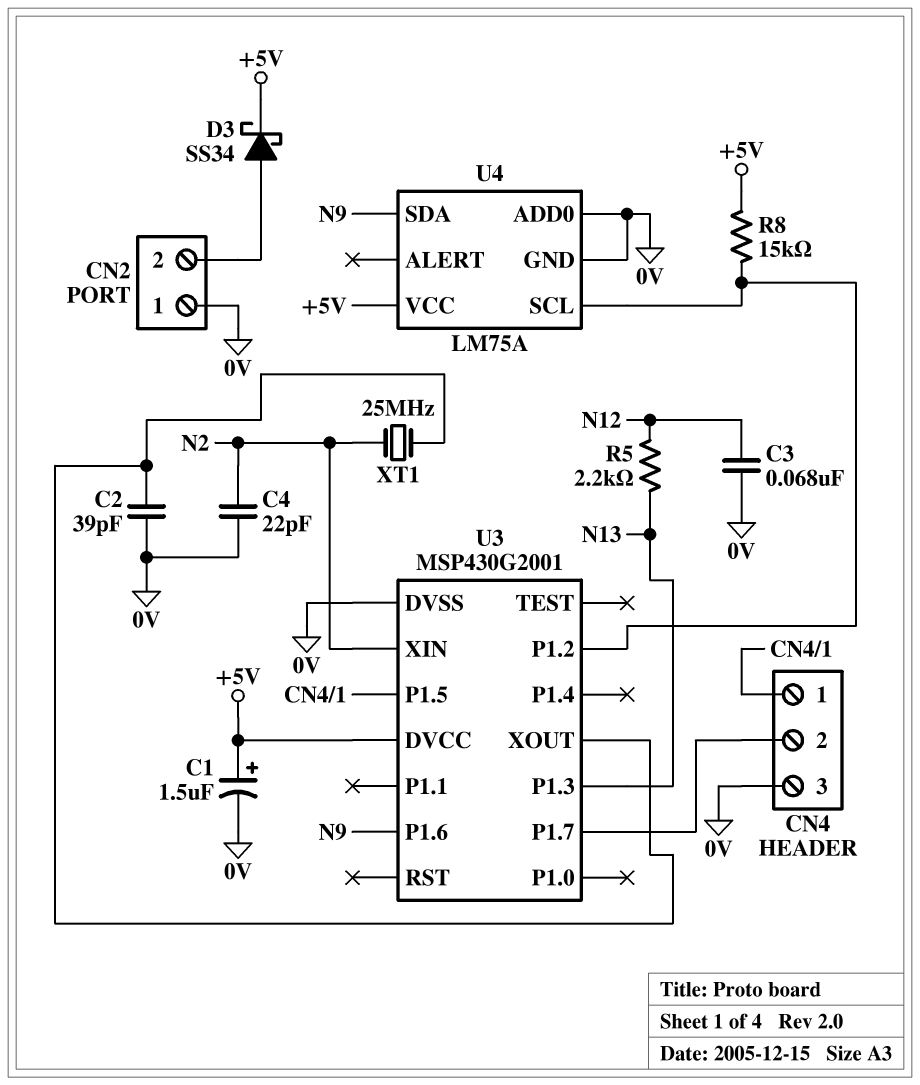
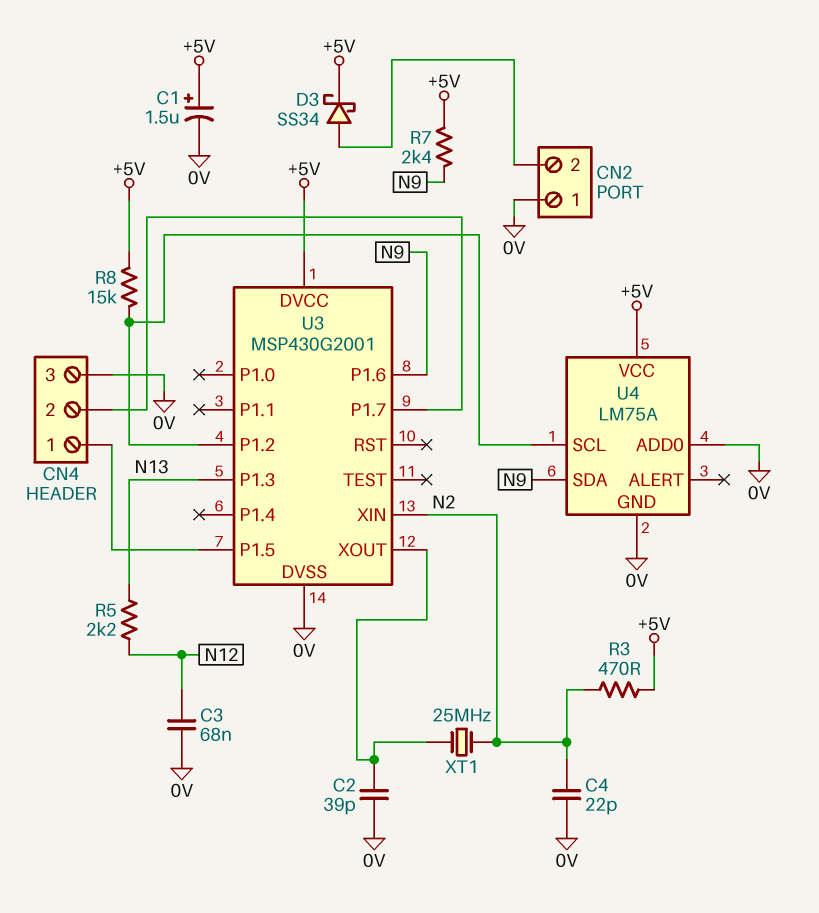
R3: none -> 470 (+5V, N2)
R7: none -> 2.4k (+5V, N9)

